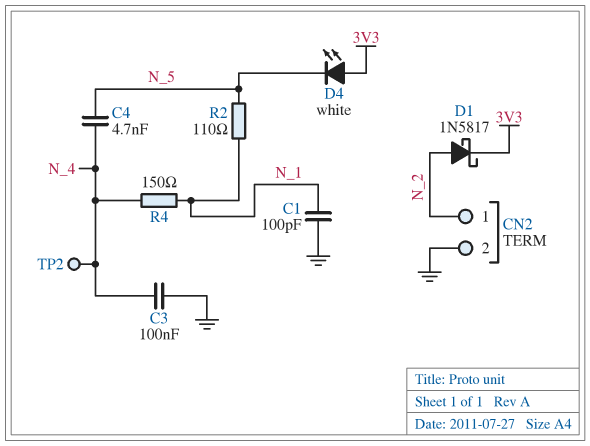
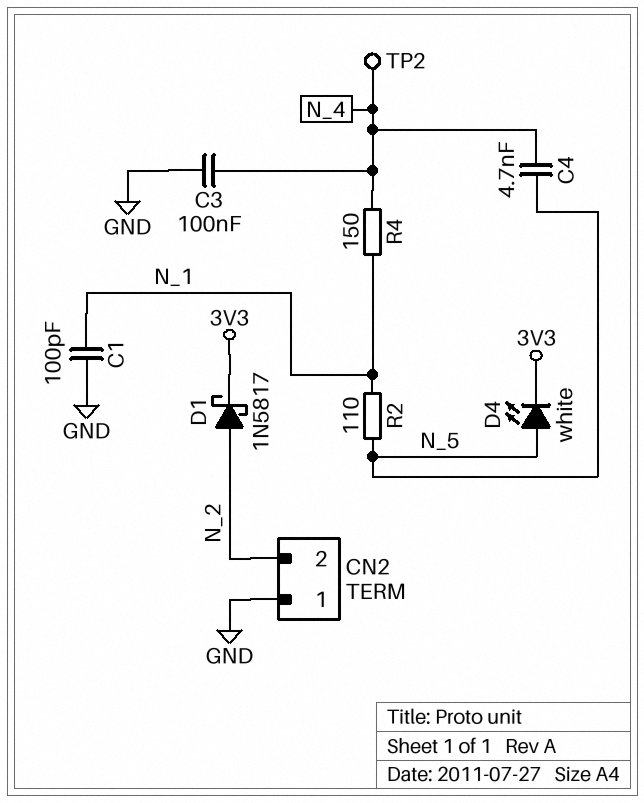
CN2 pin 1: N_2 -> GND
CN2 pin 2: GND -> N_2
D4: LED white (A 3V3, K N_5) -> LED white (A N_5, K 3V3)

